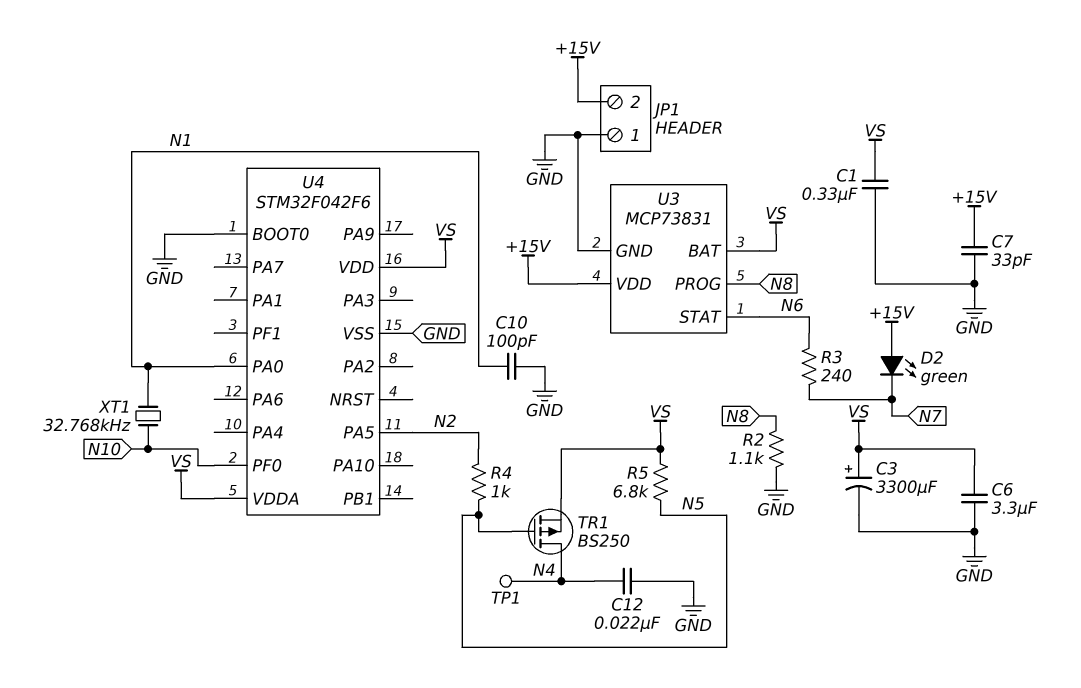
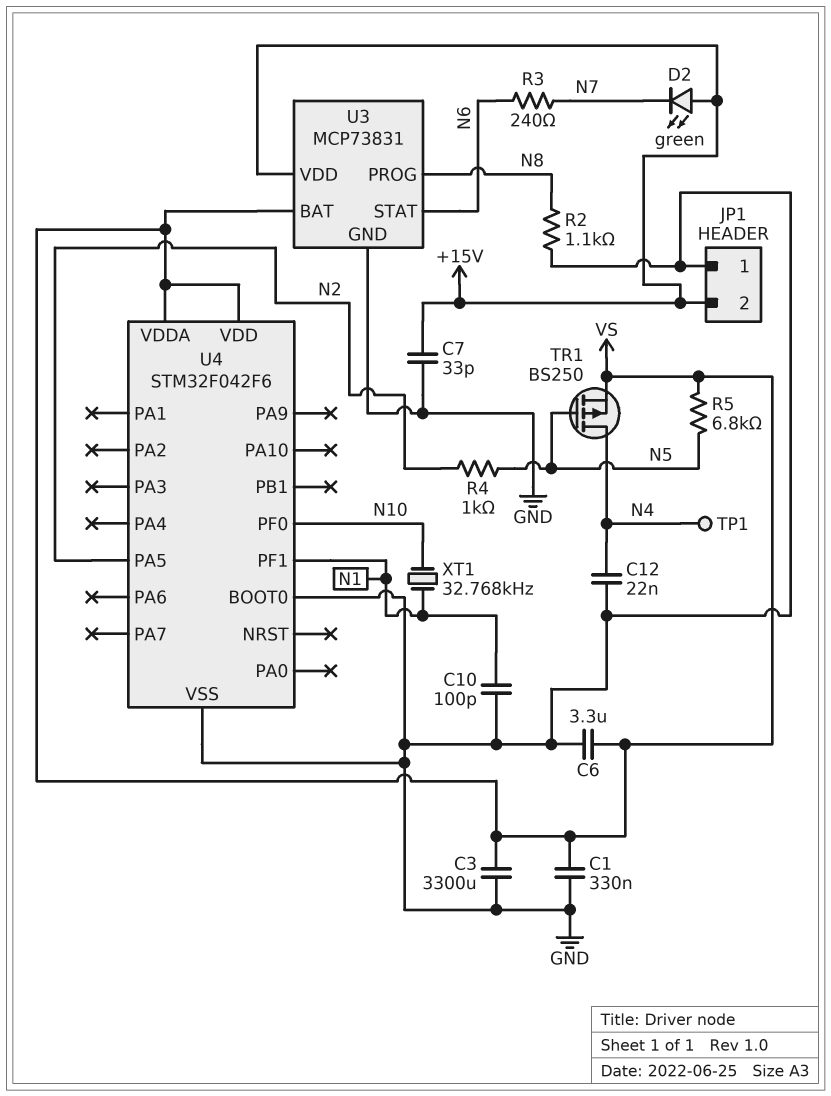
C3: 3300uF (plus VS, minus GND) -> 3300uF (GND, VS)
U4 pin PA0: N1 -> none
U4 pin PF1: none -> N1

